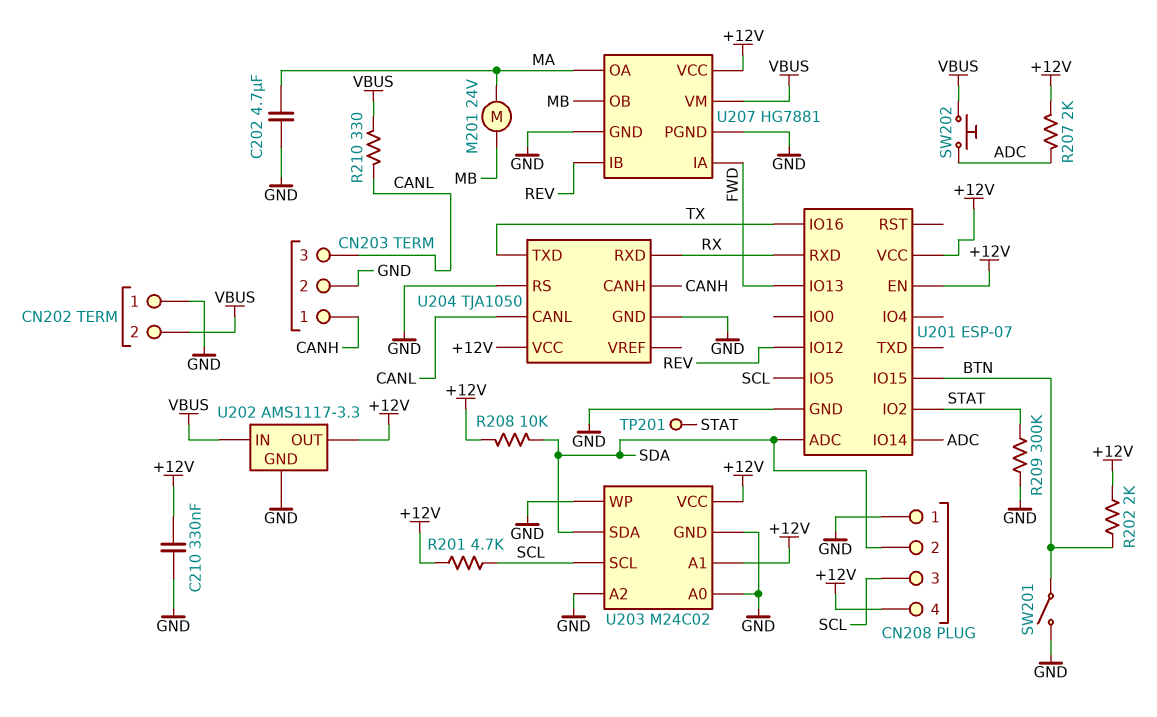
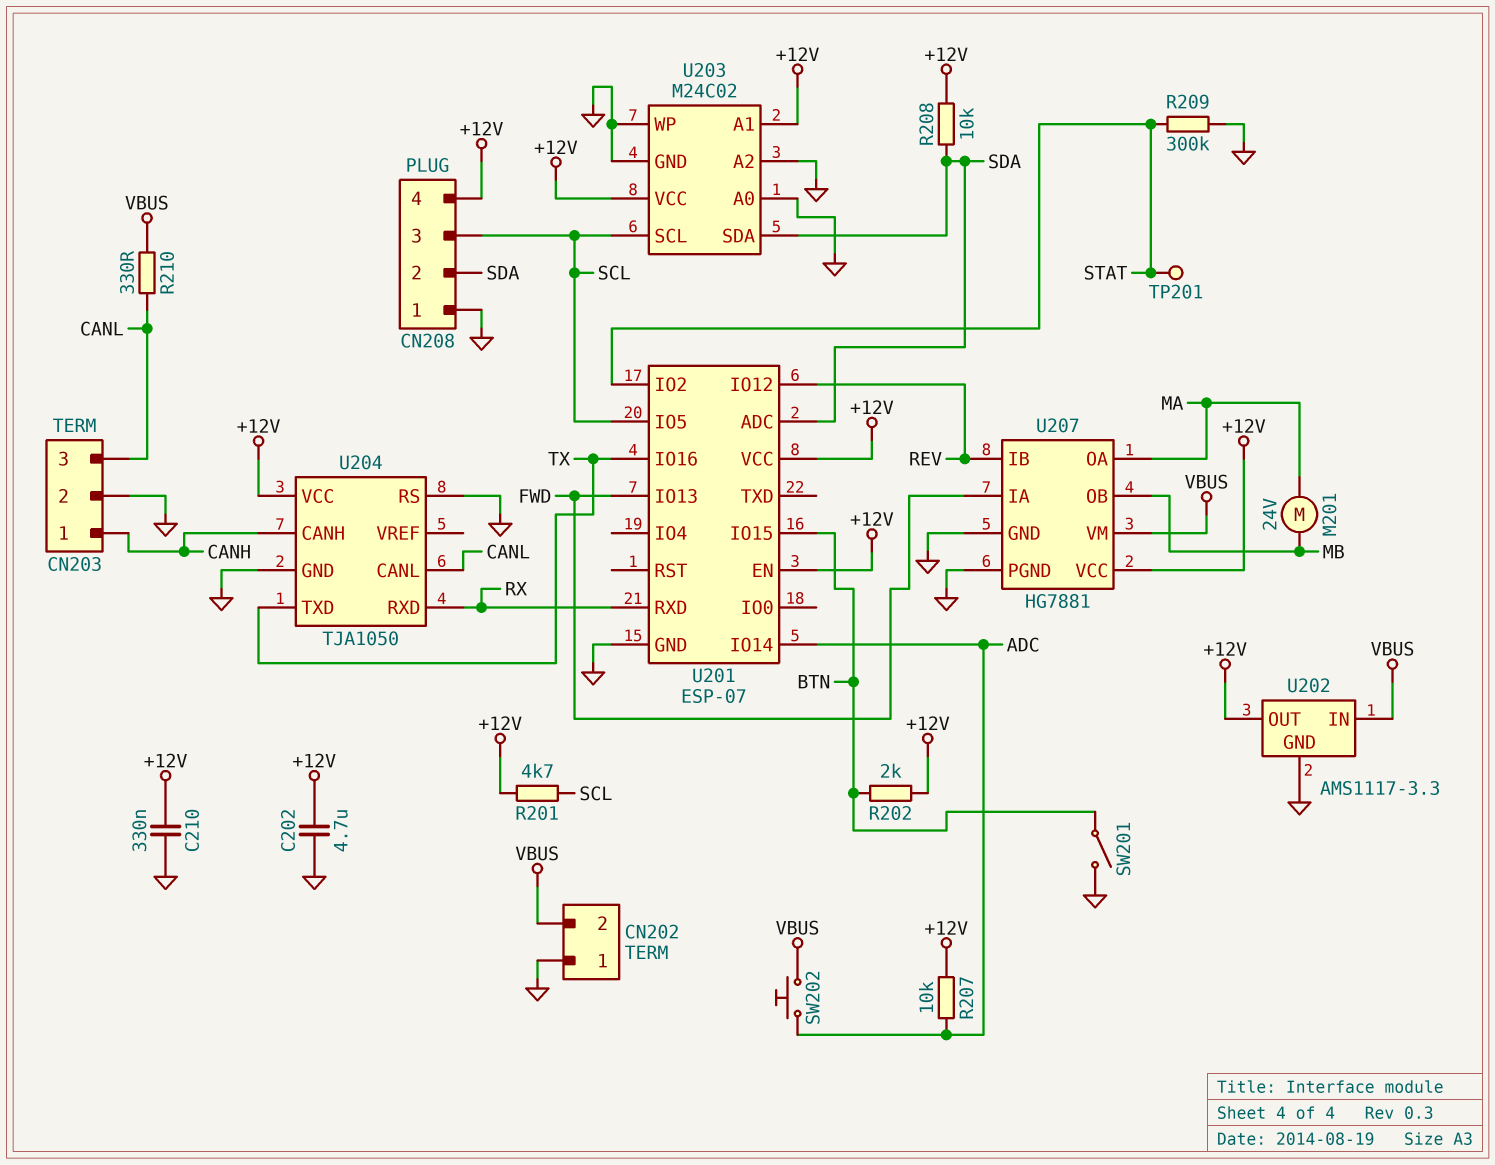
C202: 4.7uF (GND, MA) -> 4.7uF (+12V, GND)
R207: 2k (+12V, ADC) -> 10k (+12V, ADC)

